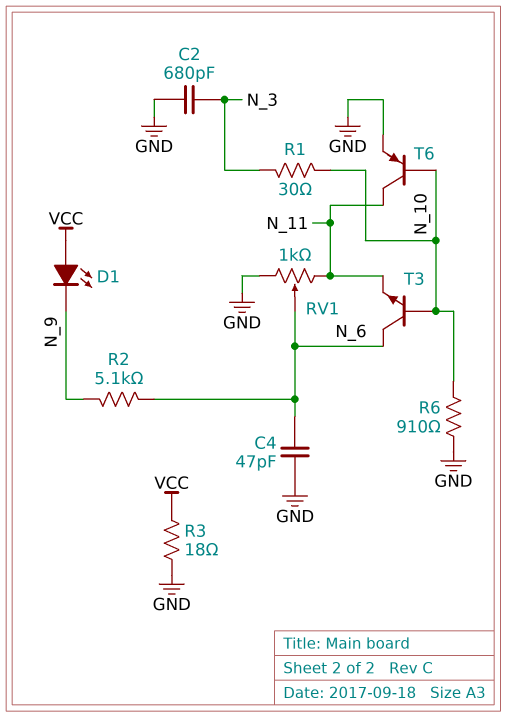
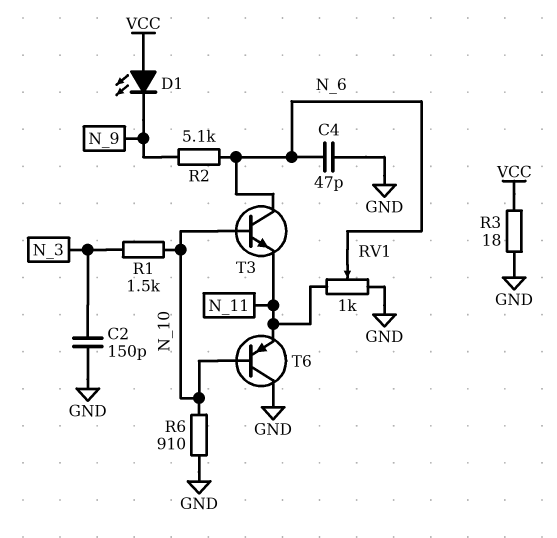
C2: 680pF (GND, N_3) -> 150pF (GND, N_3)
R1: 30 (N_3, N_10) -> 1.5k (N_3, N_10)
T6: PNP (B N_10, C N_11, E GND) -> PNP (B N_10, C GND, E N_11)

